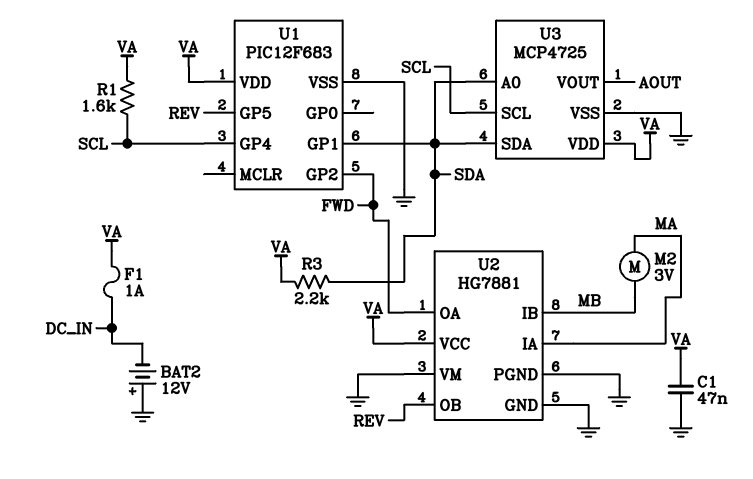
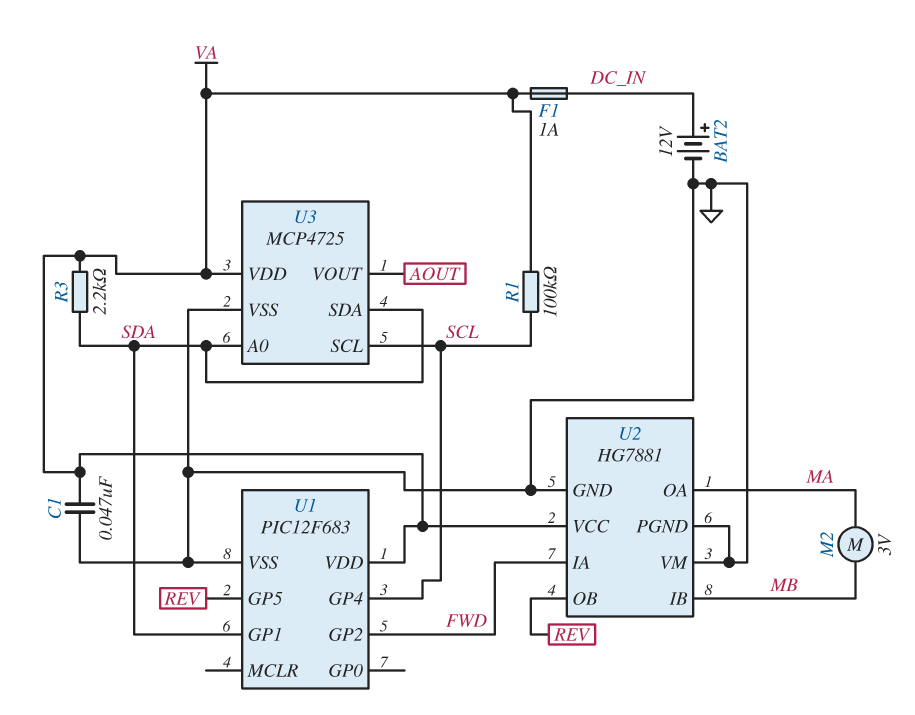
BAT2: 12V (plus GND, minus DC_IN) -> 12V (plus DC_IN, minus GND)
R1: 1.6k (SCL, VA) -> 100k (SCL, VA)
U2 pin IA: MA -> FWD
U2 pin OA: FWD -> MA

